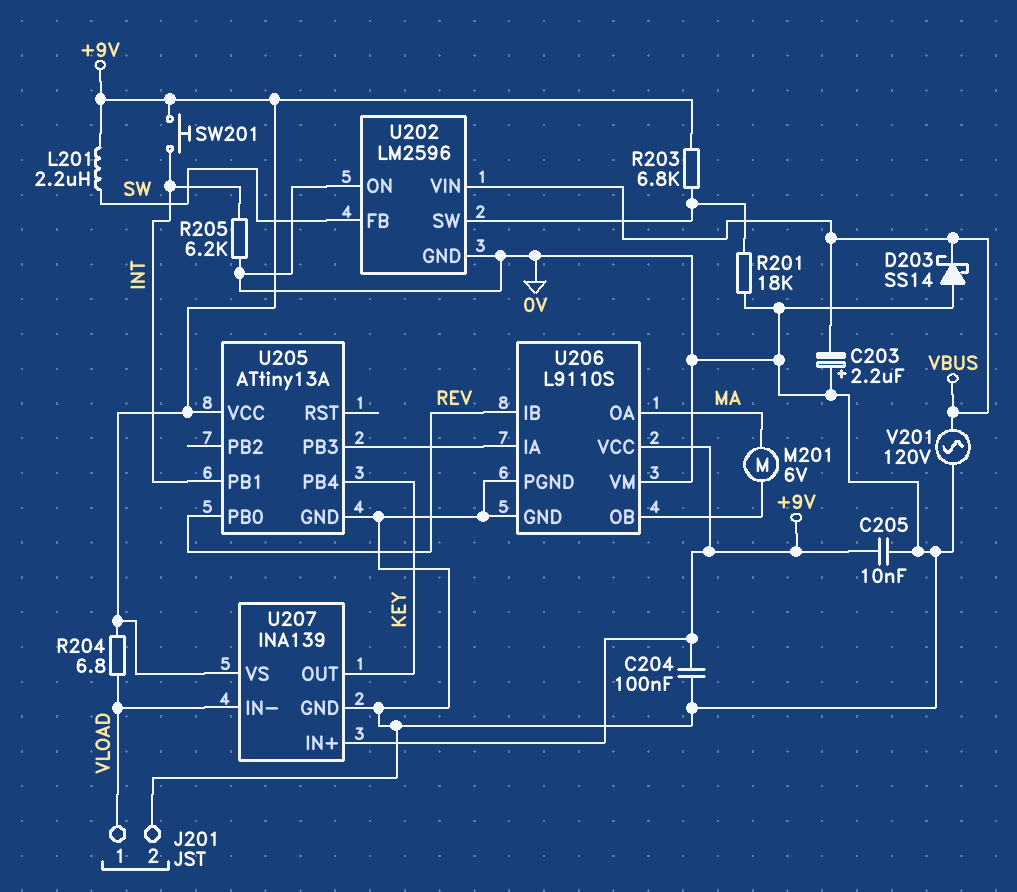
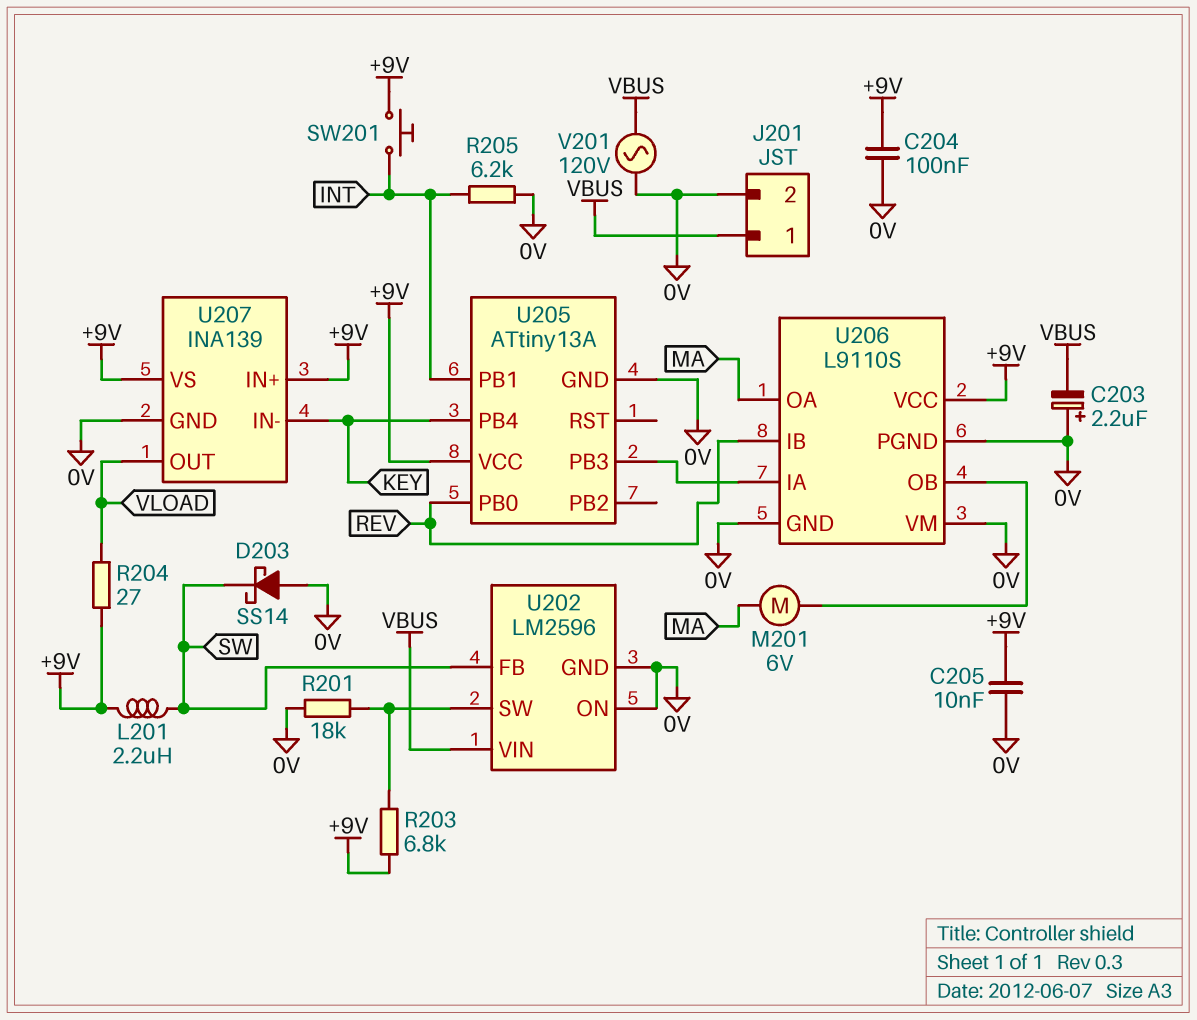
D203: schottky SS14 (A 0V, K VBUS) -> schottky SS14 (A 0V, K SW)
J201 pin 1: VLOAD -> VBUS
R204: 6.8 (+9V, VLOAD) -> 27 (+9V, VLOAD)
U207 pin IN-: VLOAD -> KEY
U207 pin OUT: KEY -> VLOAD

